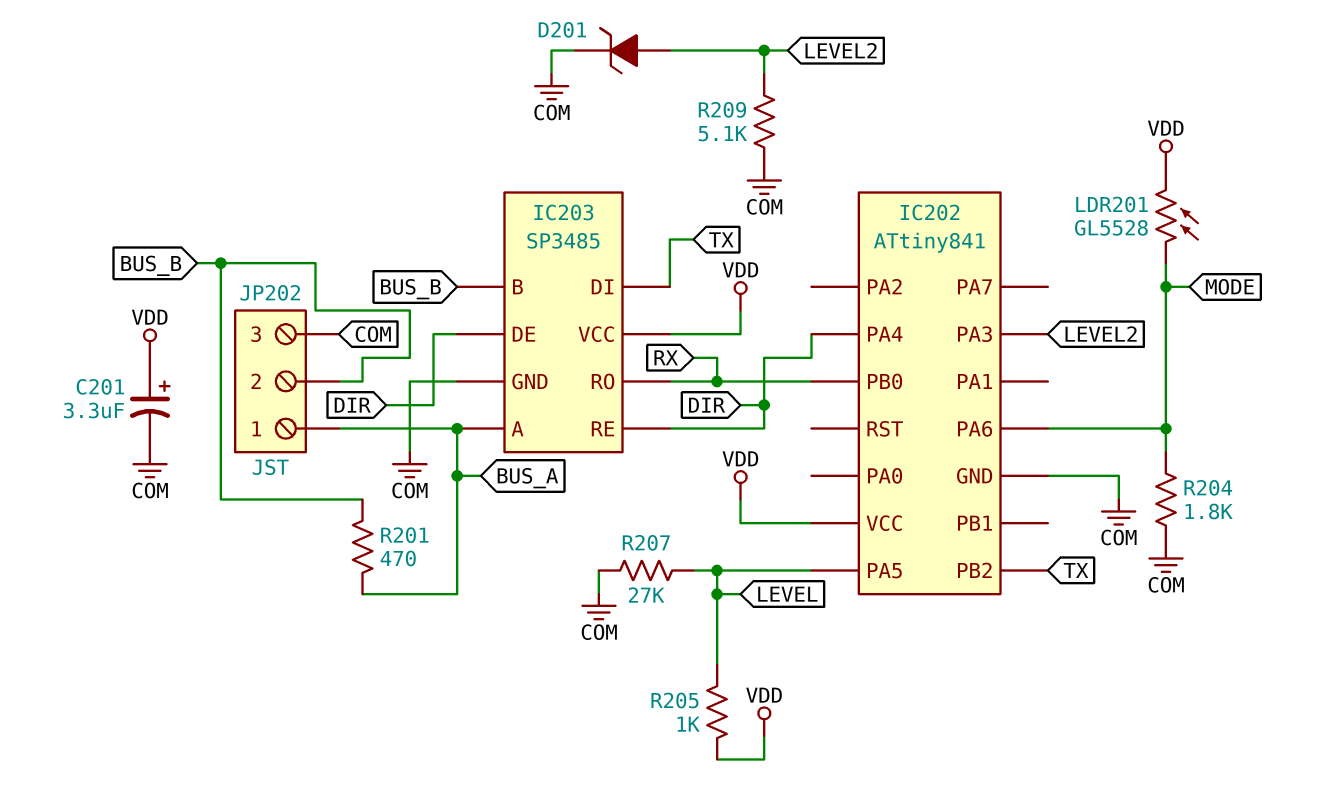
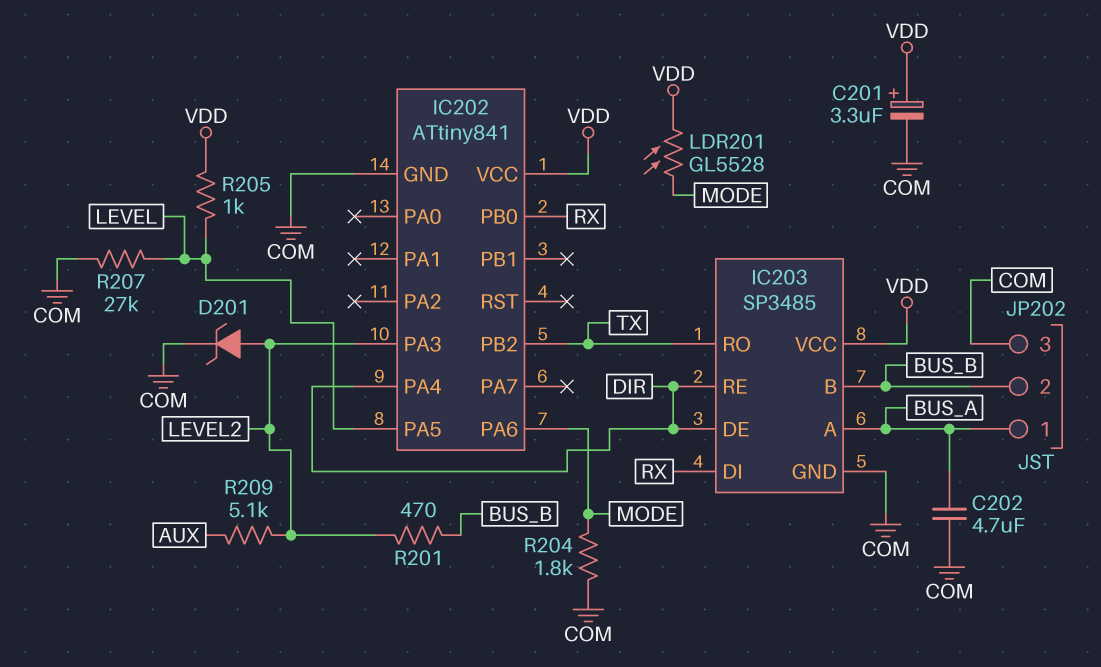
C202: none -> 4.7uF (BUS_A, COM)
IC203 pin DI: TX -> RX
IC203 pin RO: RX -> TX
R201: 470 (BUS_A, BUS_B) -> 470 (BUS_B, LEVEL2)
R209: 5.1k (COM, LEVEL2) -> 5.1k (AUX, LEVEL2)

